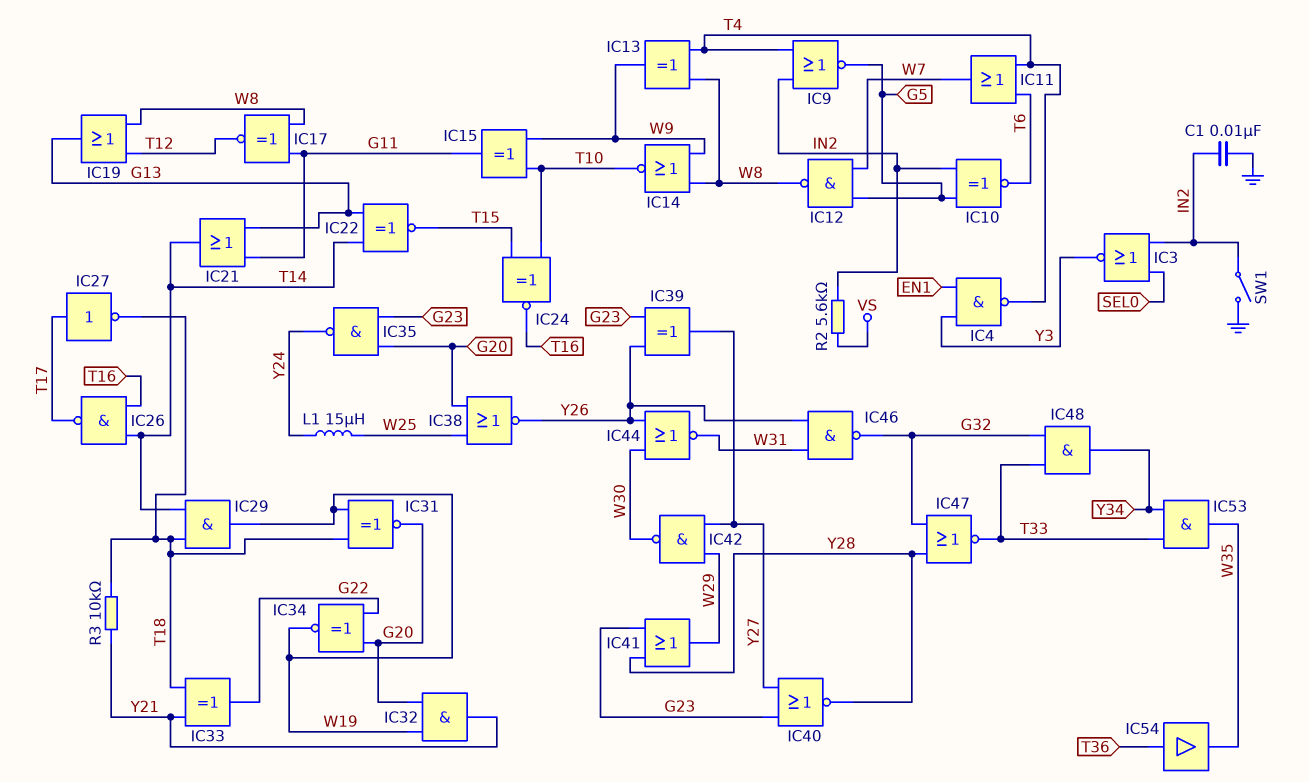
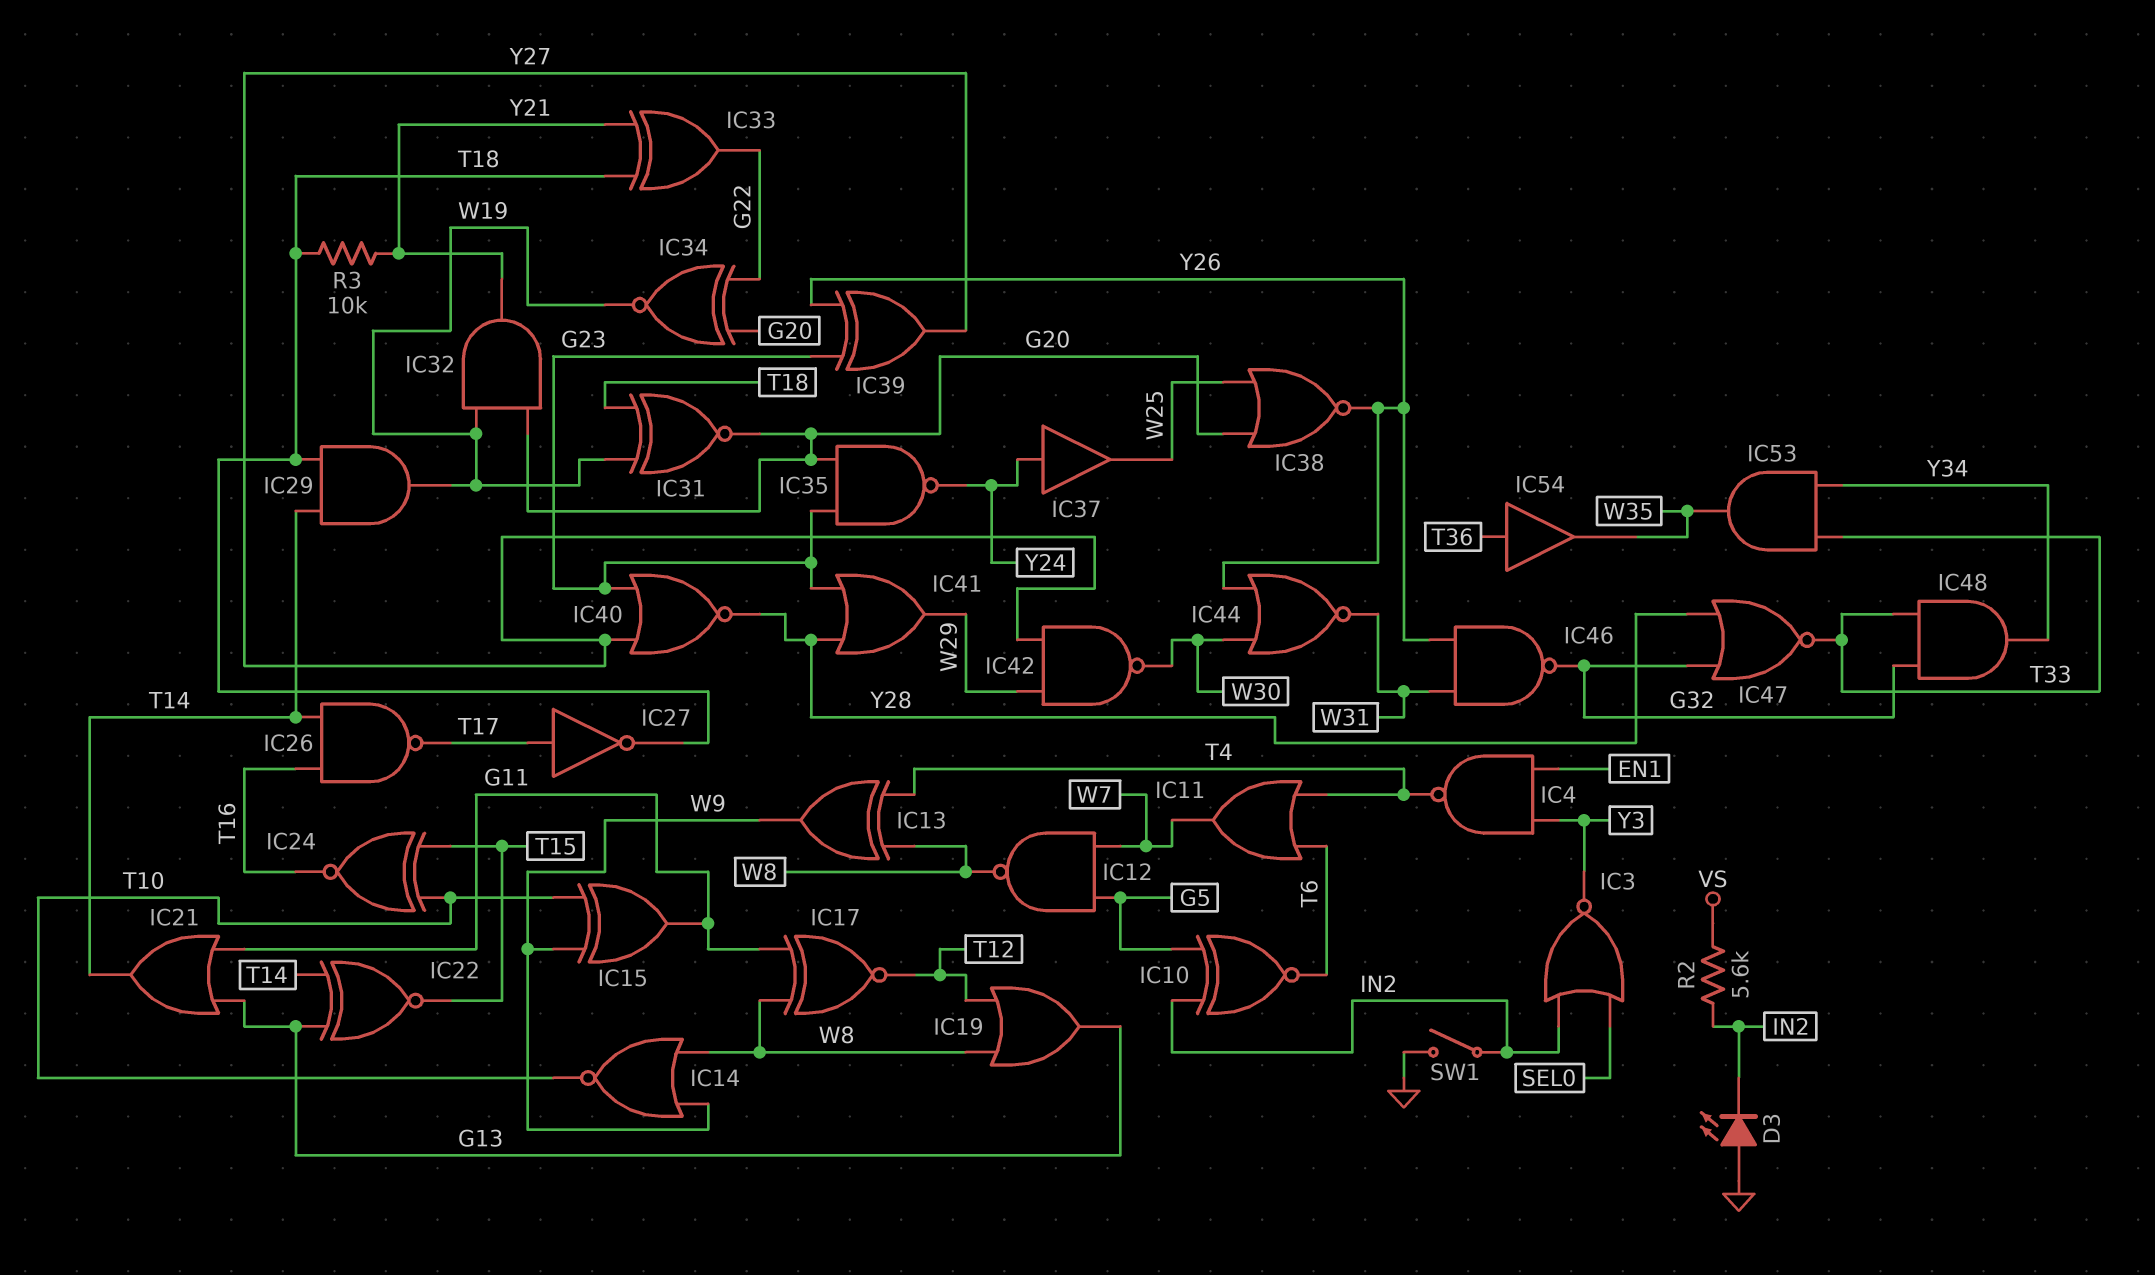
C1: 10nF (GND, IN2) -> none
D3: none -> LED (A GND, K IN2)
IC9: NOR (in IN2, in T4, out G5) -> none
IC37: none -> buffer (in Y24, out W25)
L1: 15uH (W25, Y24) -> none

